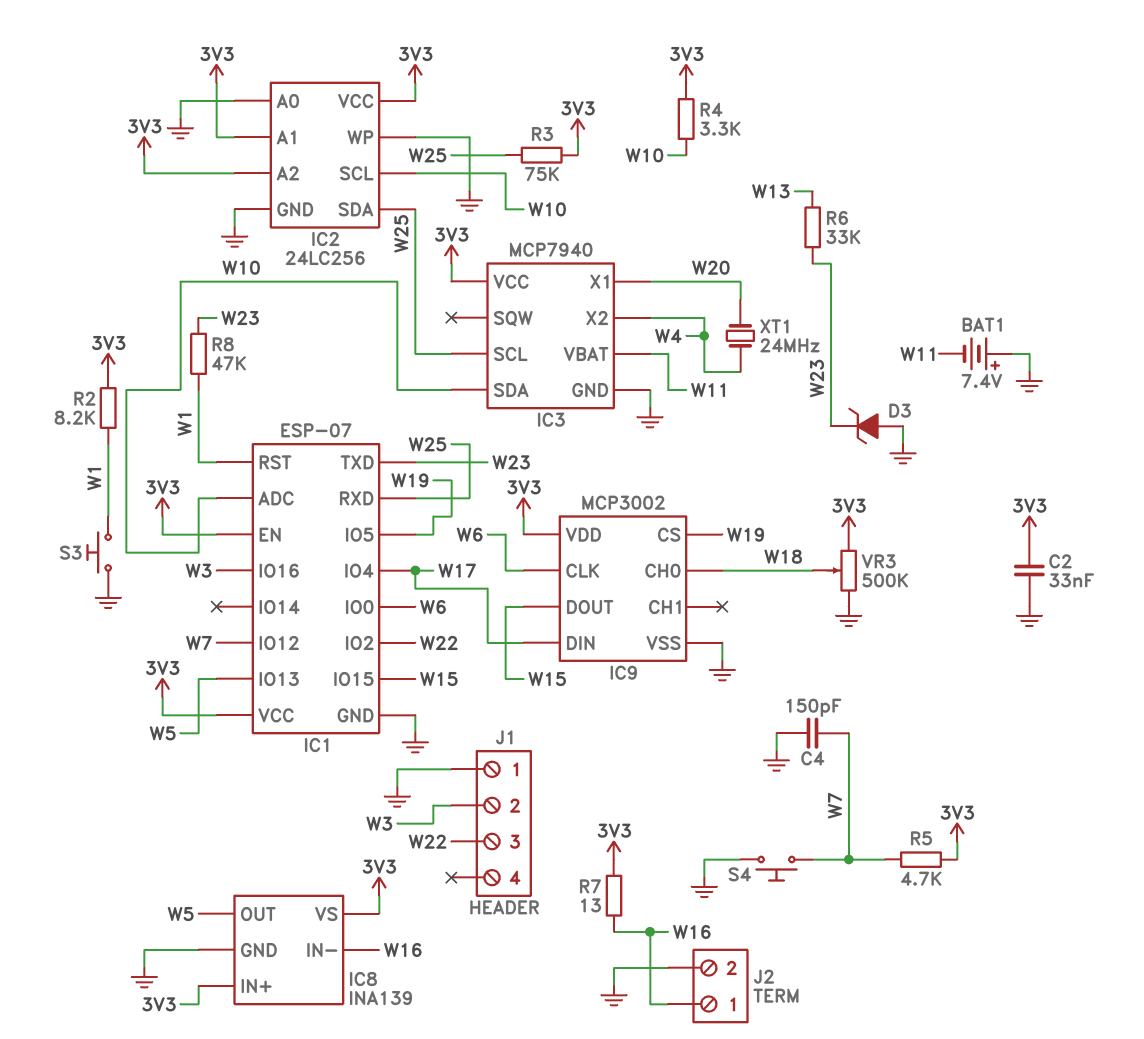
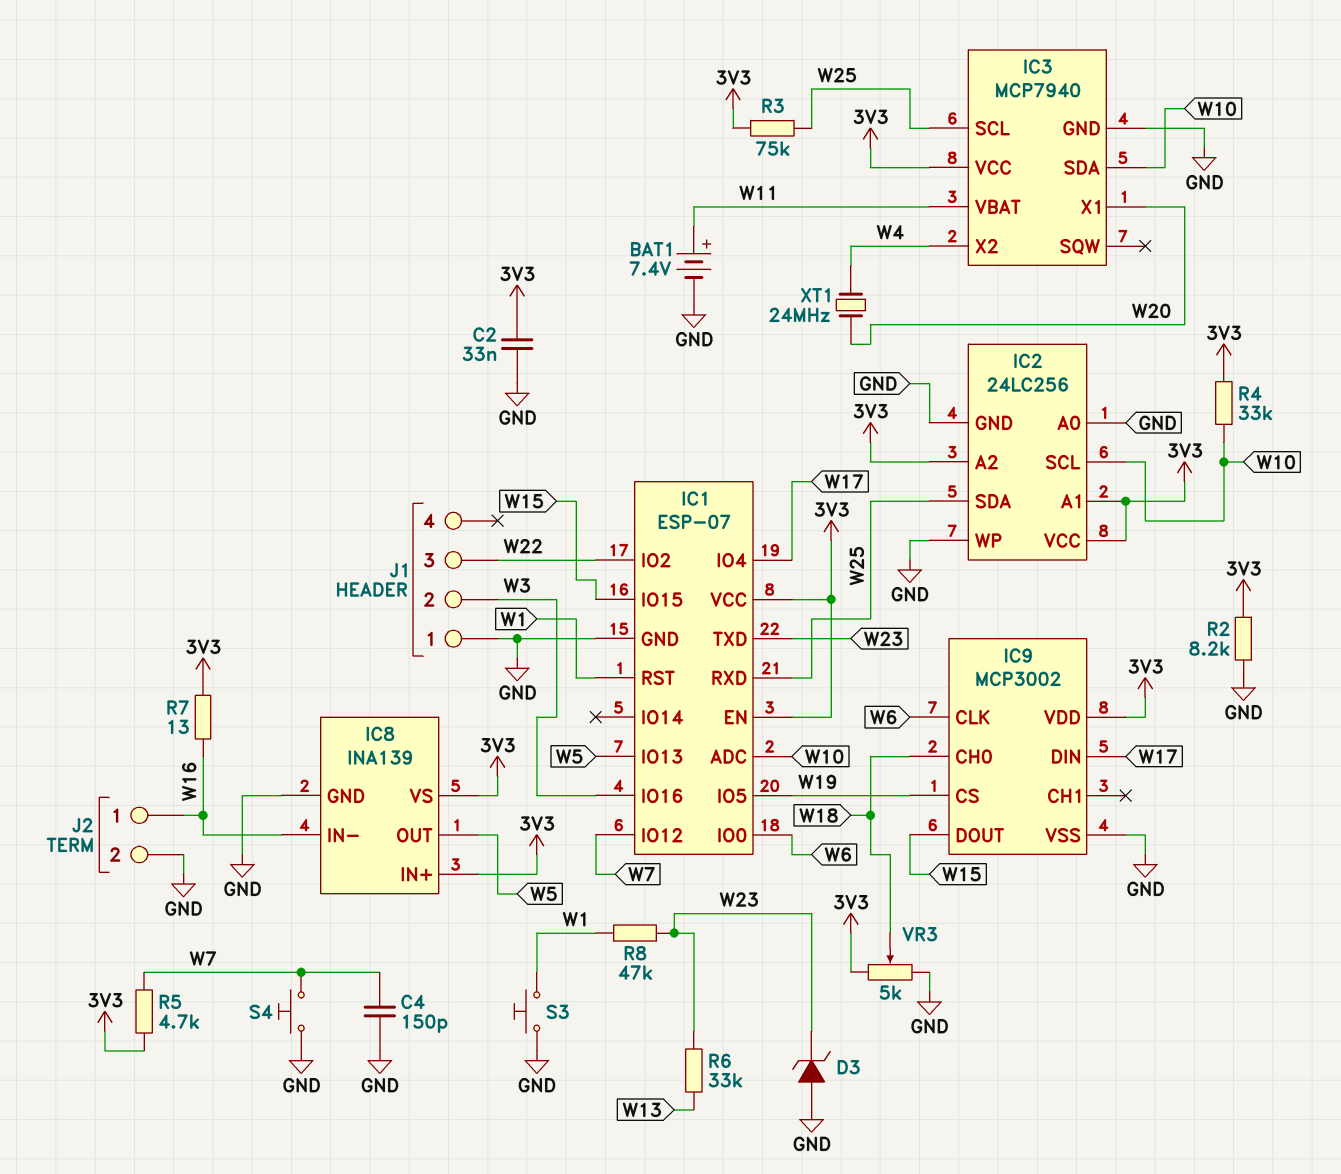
BAT1: 7.4V (plus GND, minus W11) -> 7.4V (plus W11, minus GND)
R2: 8.2k (3V3, W1) -> 8.2k (3V3, GND)
R4: 3.3k (3V3, W10) -> 33k (3V3, W10)
VR3: 500k (3V3, GND, wiper W18) -> 5k (3V3, GND, wiper W18)

